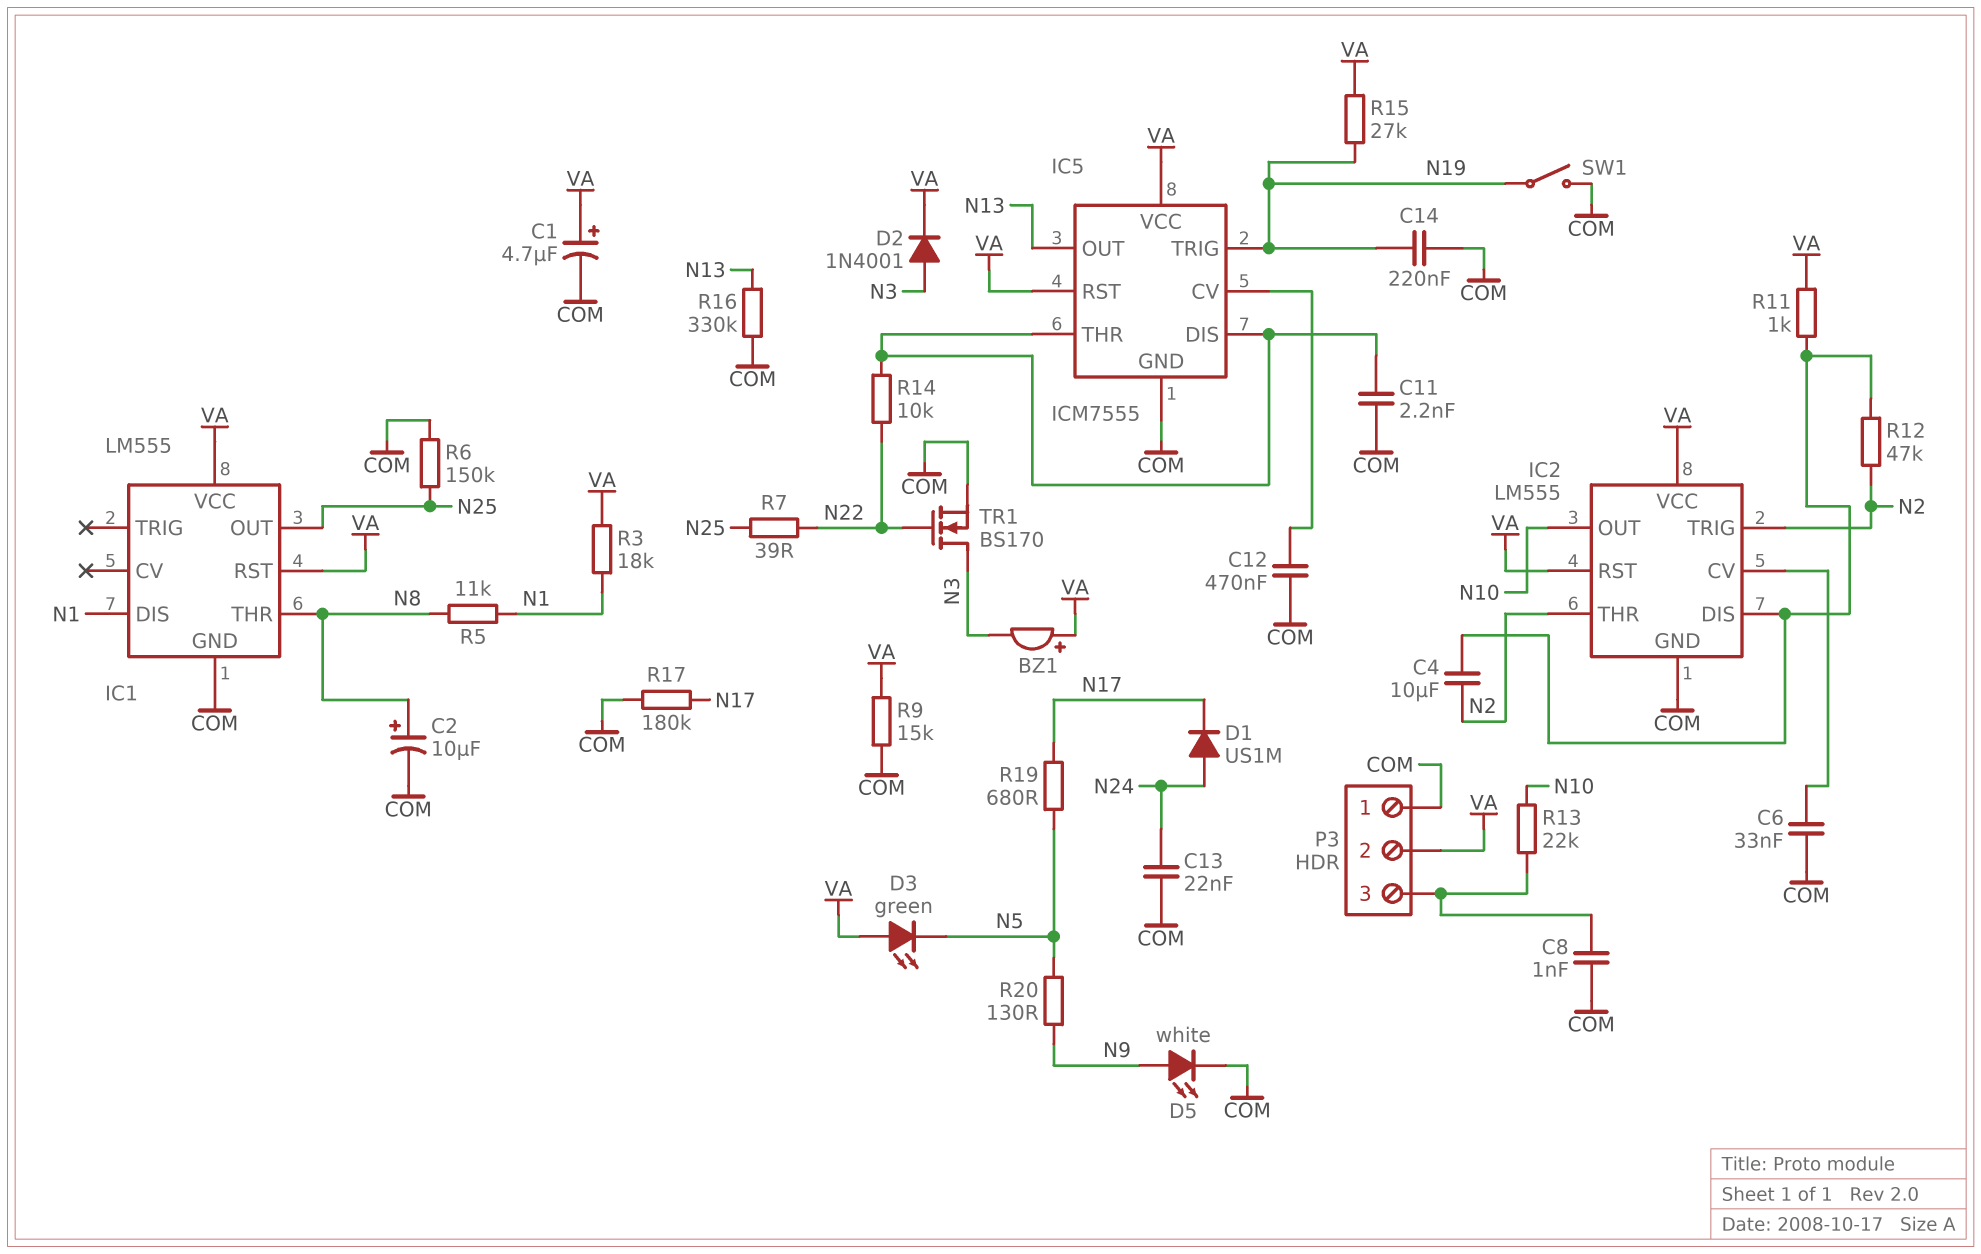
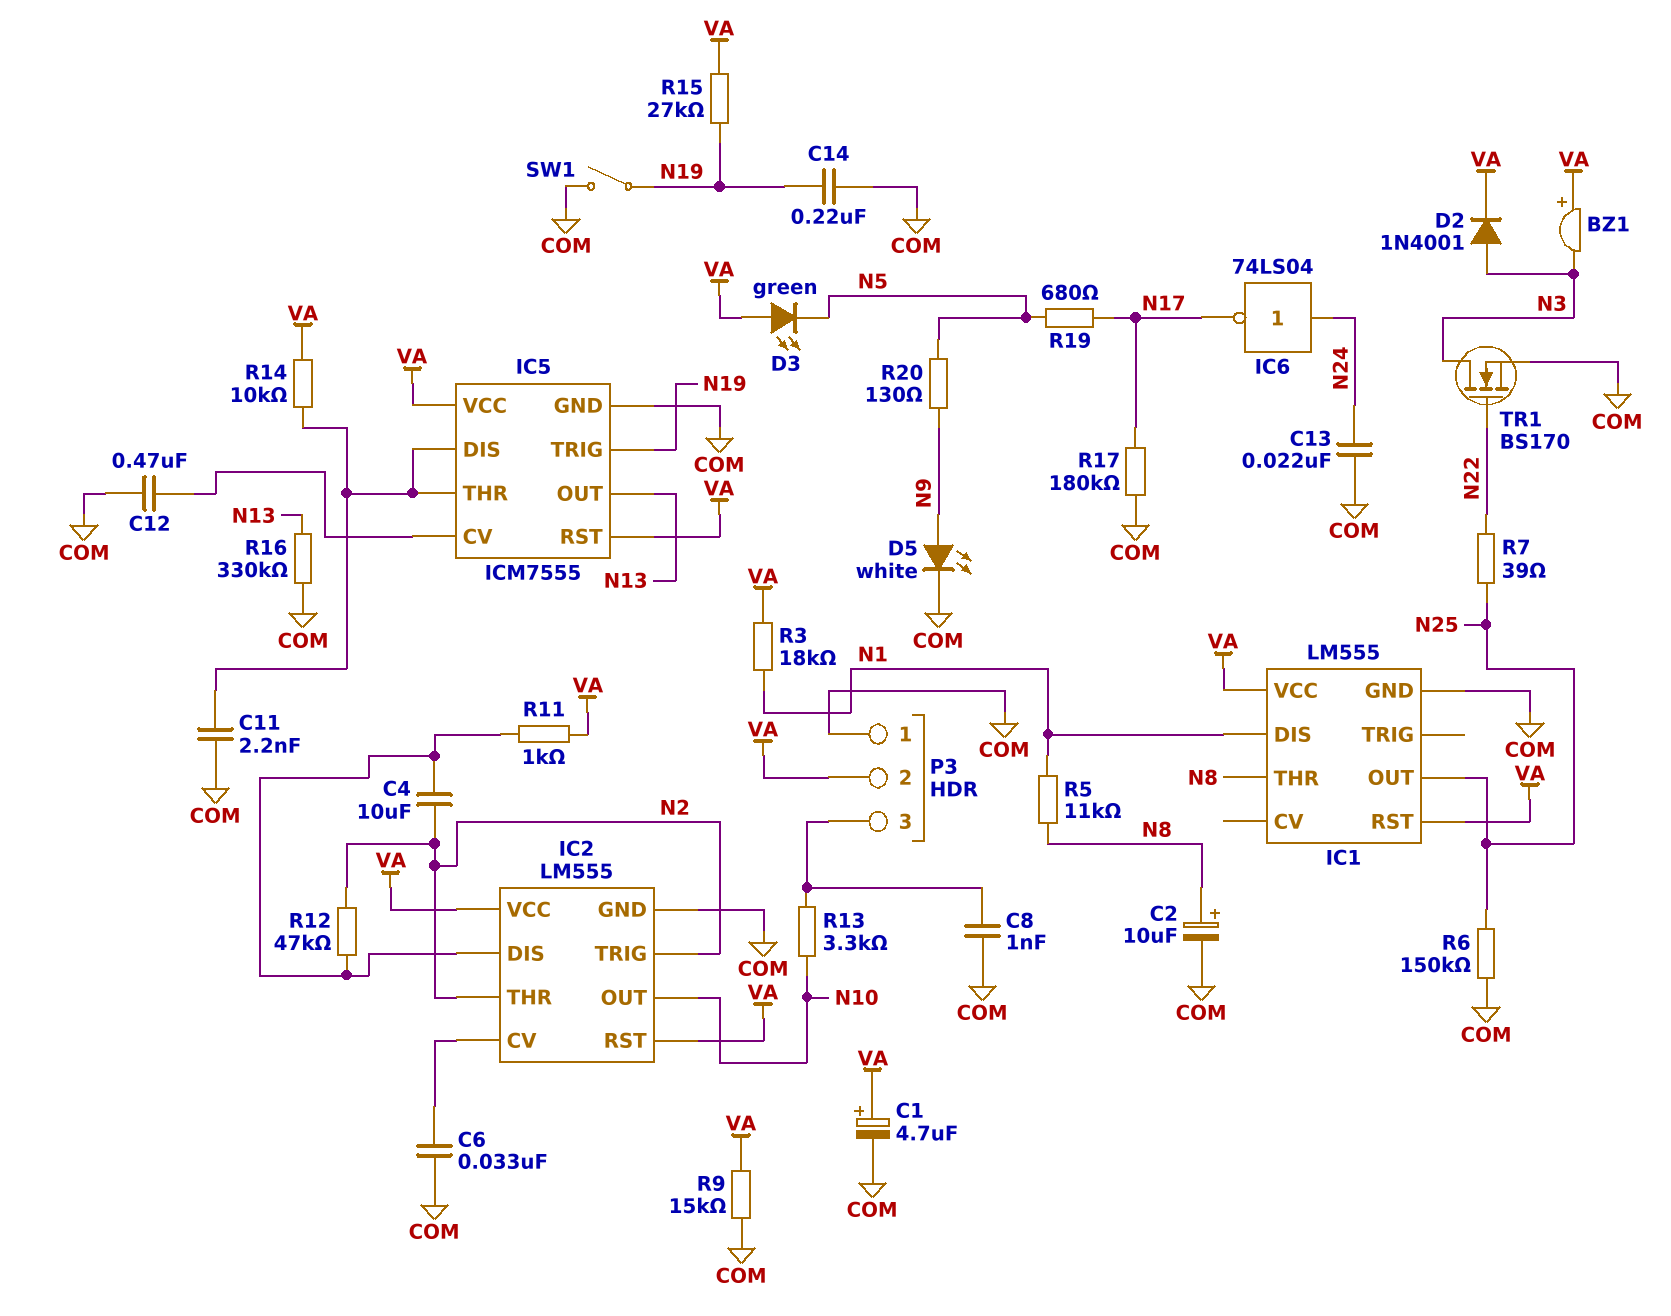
D1: diode US1M (A N24, K N17) -> none
IC6: none -> NOT 74LS04 (in N24, out N17)
R13: 22k (N10, P3/3) -> 3.3k (N10, P3/3)
R14: 10k (IC5/DIS, N22) -> 10k (IC5/DIS, VA)

